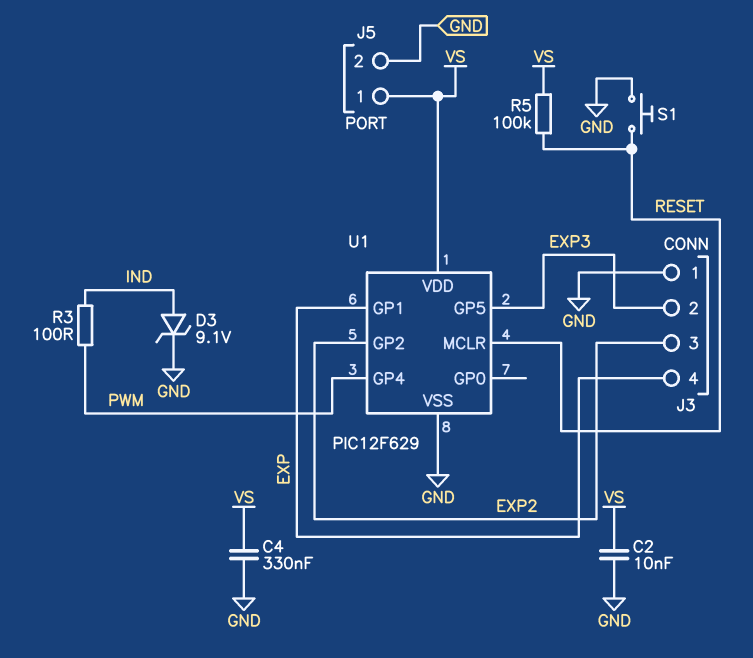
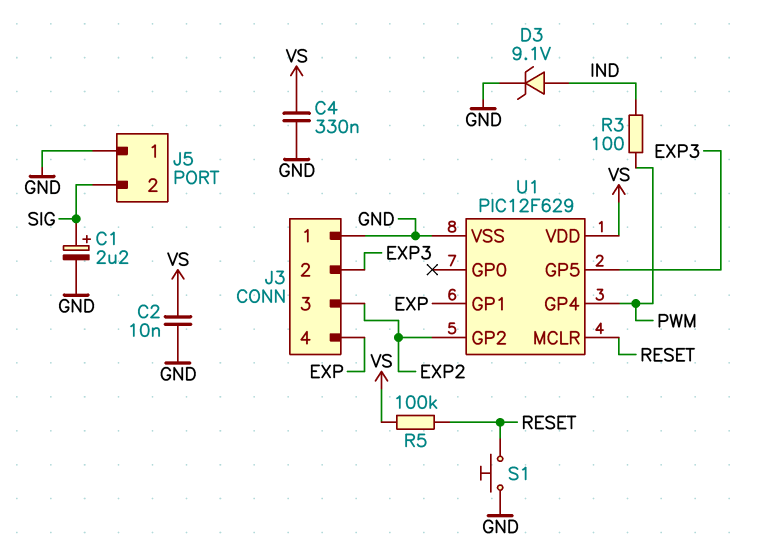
C1: none -> 2.2uF (plus SIG, minus GND)
J5 pin 1: VS -> GND
J5 pin 2: GND -> SIG

